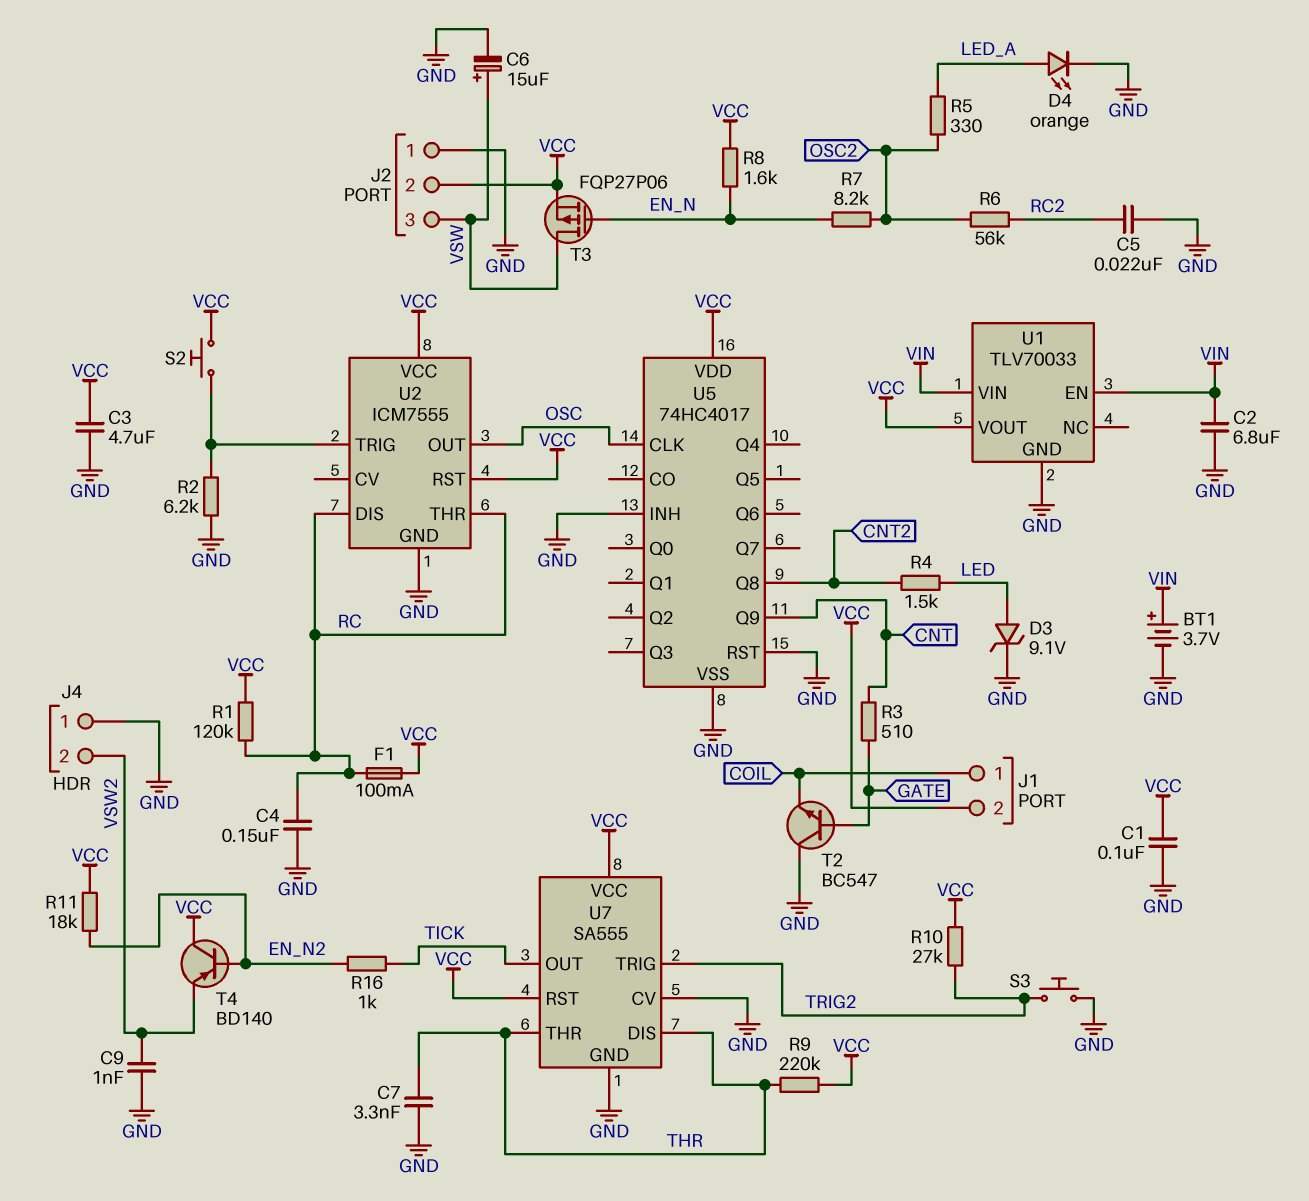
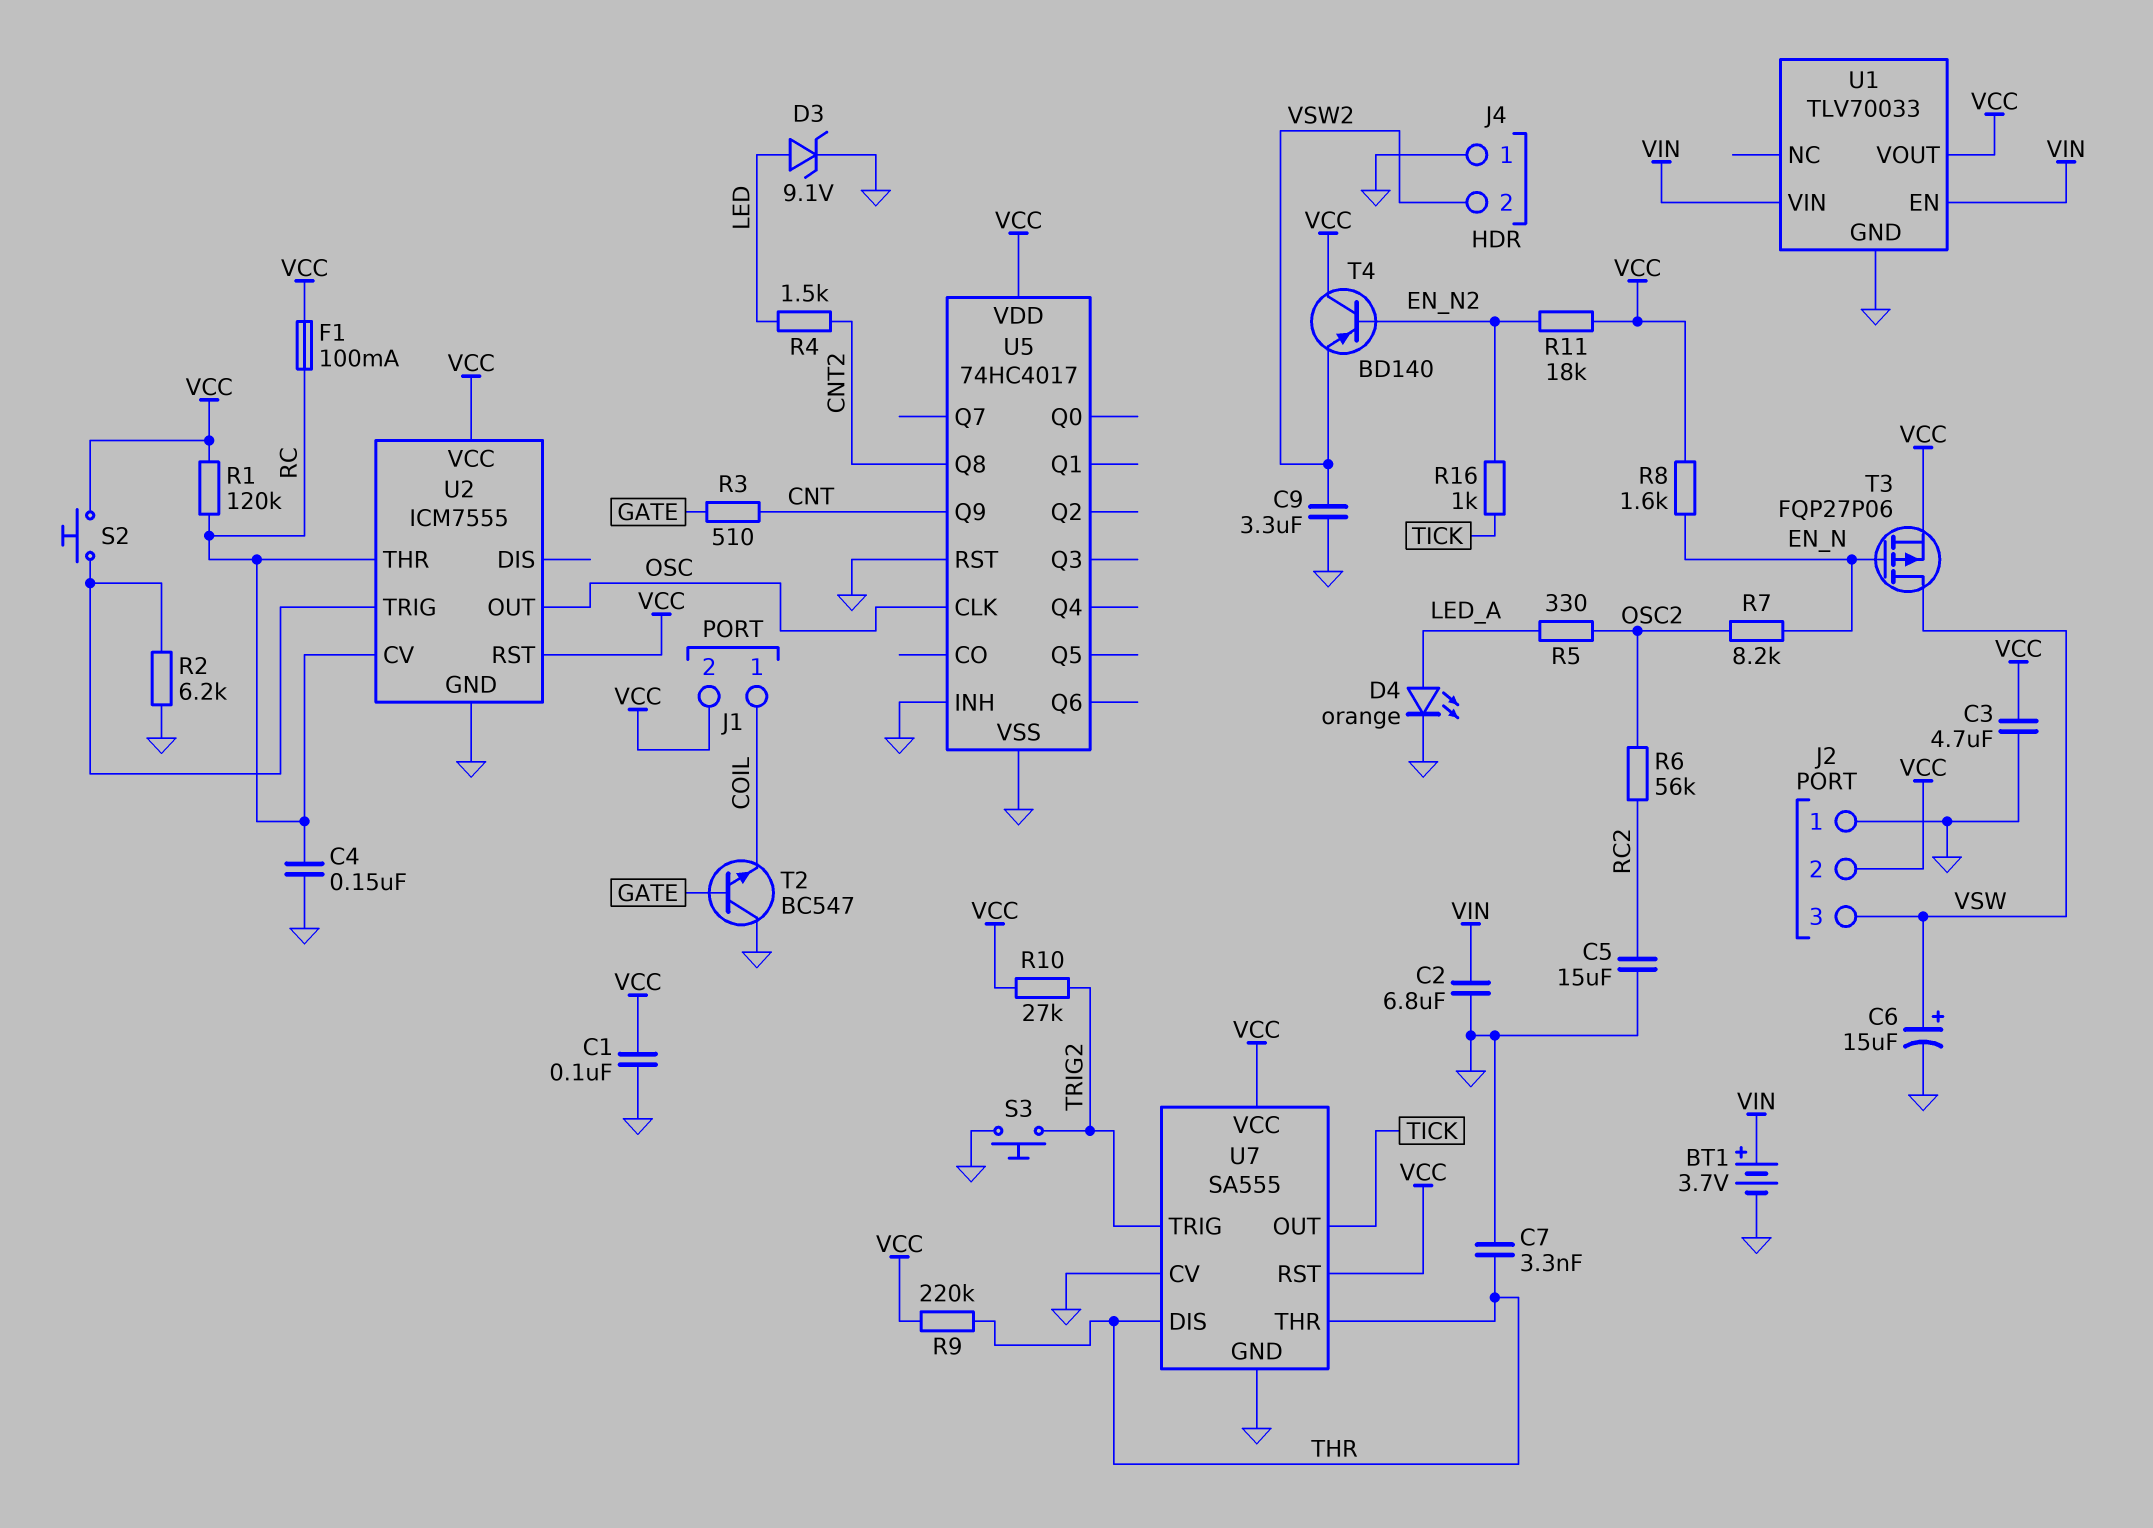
C5: 22nF (GND, RC2) -> 15uF (GND, RC2)
C9: 1nF (GND, VSW2) -> 3.3uF (GND, VSW2)
U2 pin CV: none -> RC
U2 pin DIS: RC -> none

